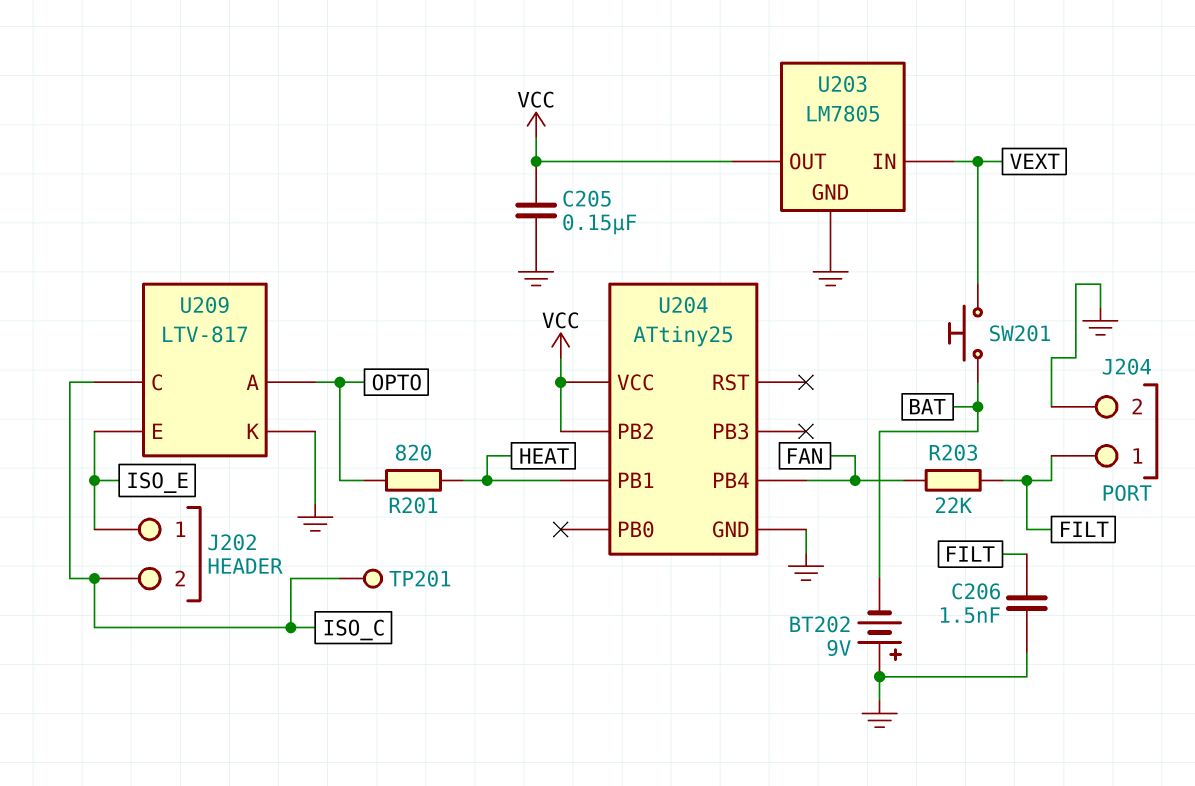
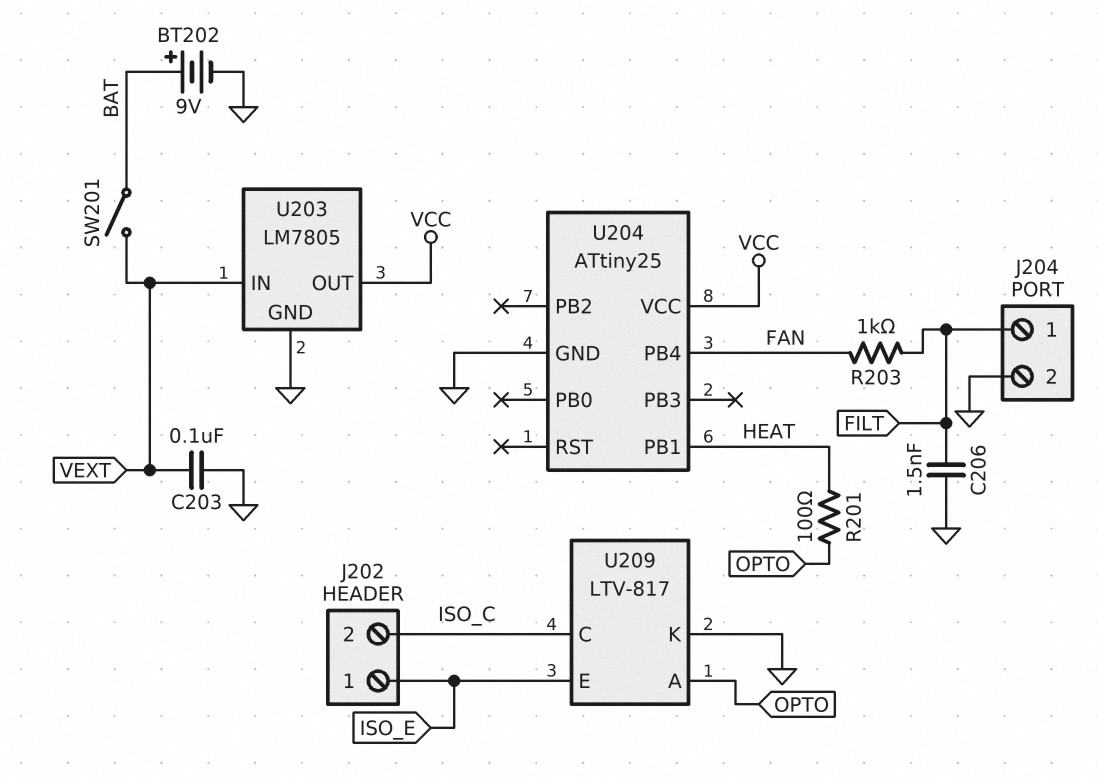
BT202: 9V (plus GND, minus BAT) -> 9V (plus BAT, minus GND)
C203: none -> 100nF (GND, VEXT)
C205: 150nF (GND, VCC) -> none
R201: 820 (HEAT, OPTO) -> 100 (HEAT, OPTO)
R203: 22k (FAN, FILT) -> 1k (FAN, FILT)
SW201: button (BAT, VEXT) -> switch (BAT, VEXT)
TP201: test point (ISO_C) -> none
U204 pin PB2: VCC -> none

